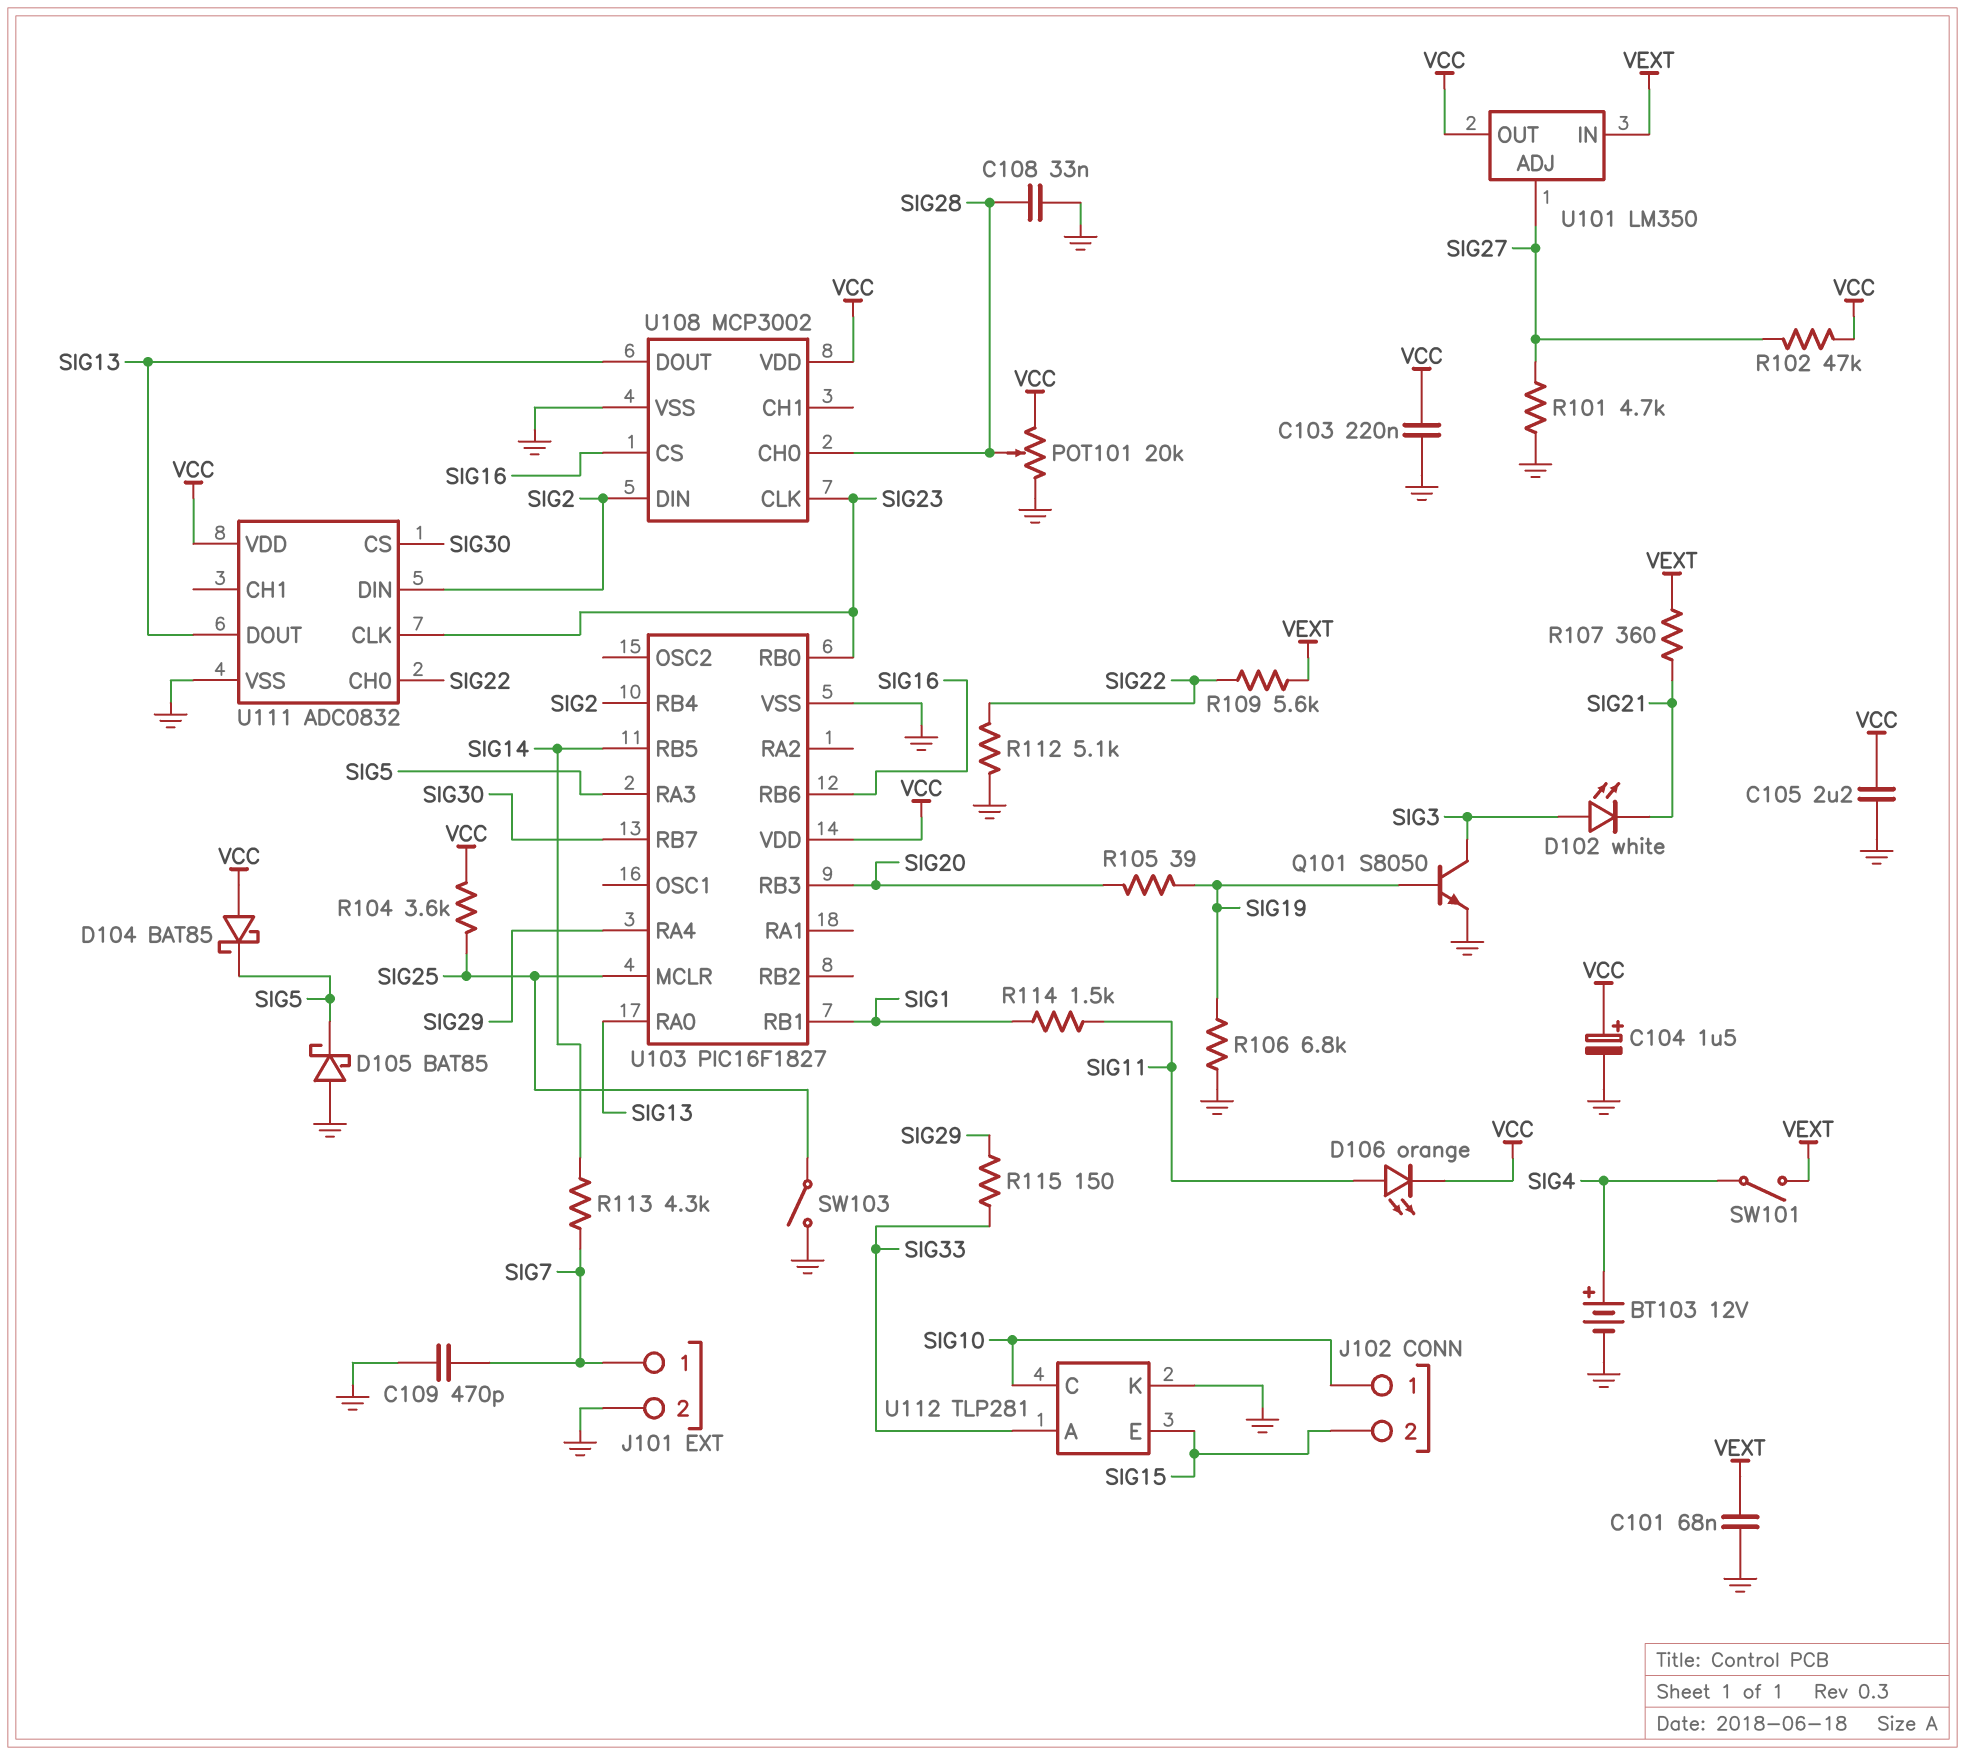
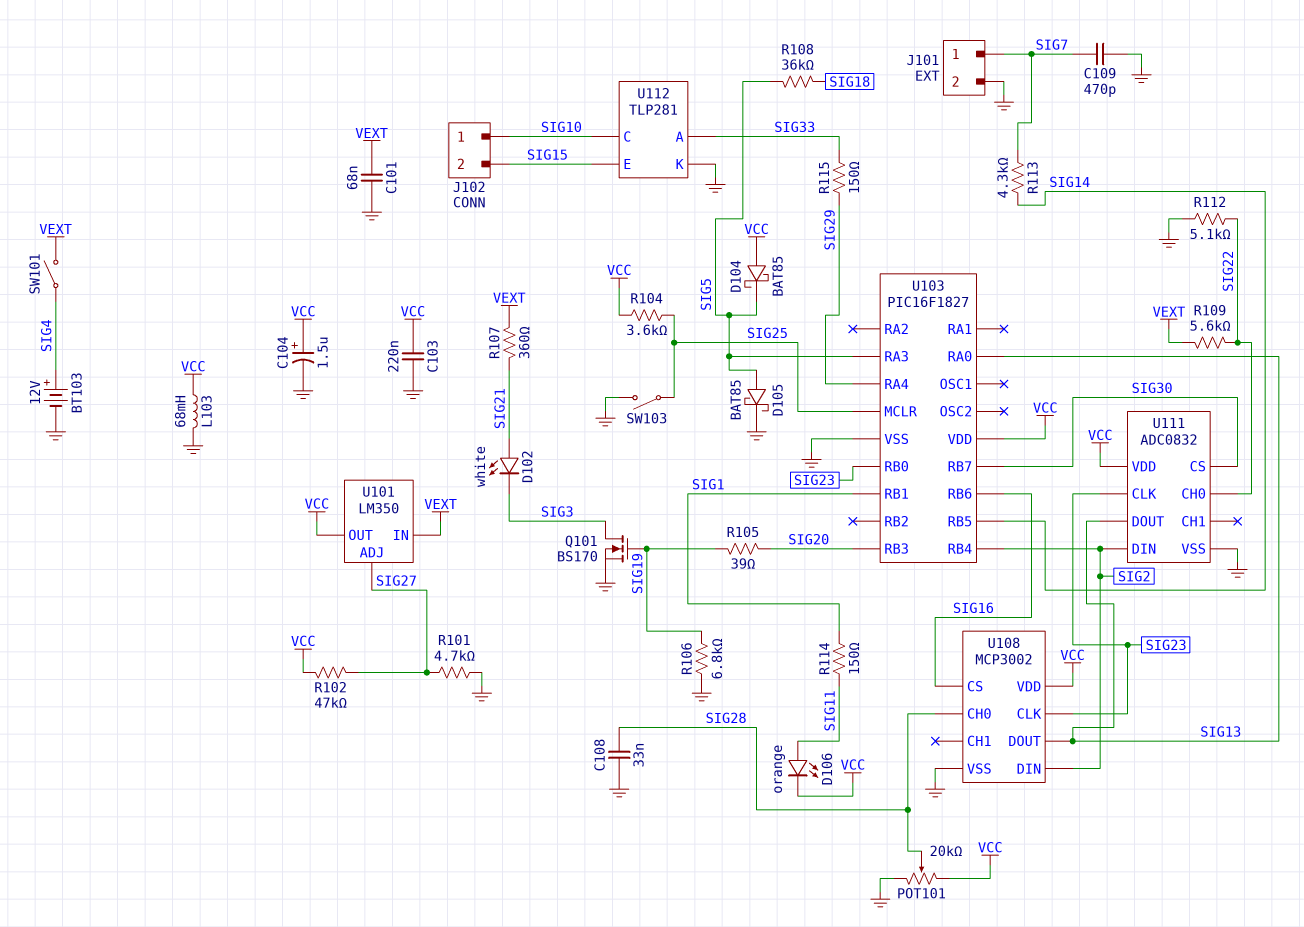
C105: 2.2uF (GND, VCC) -> none
D102: LED white (A SIG3, K SIG21) -> LED white (A SIG21, K SIG3)
D105: schottky BAT85 (A GND, K SIG5) -> schottky BAT85 (A SIG5, K GND)
L103: none -> 68mH (GND, VCC)
Q101: NPN S8050 (B SIG19, C SIG3, E GND) -> NMOS BS170 (G SIG19, D SIG3, S GND)
R108: none -> 36k (SIG5, SIG18)
R114: 1.5k (SIG1, SIG11) -> 150 (SIG1, SIG11)

